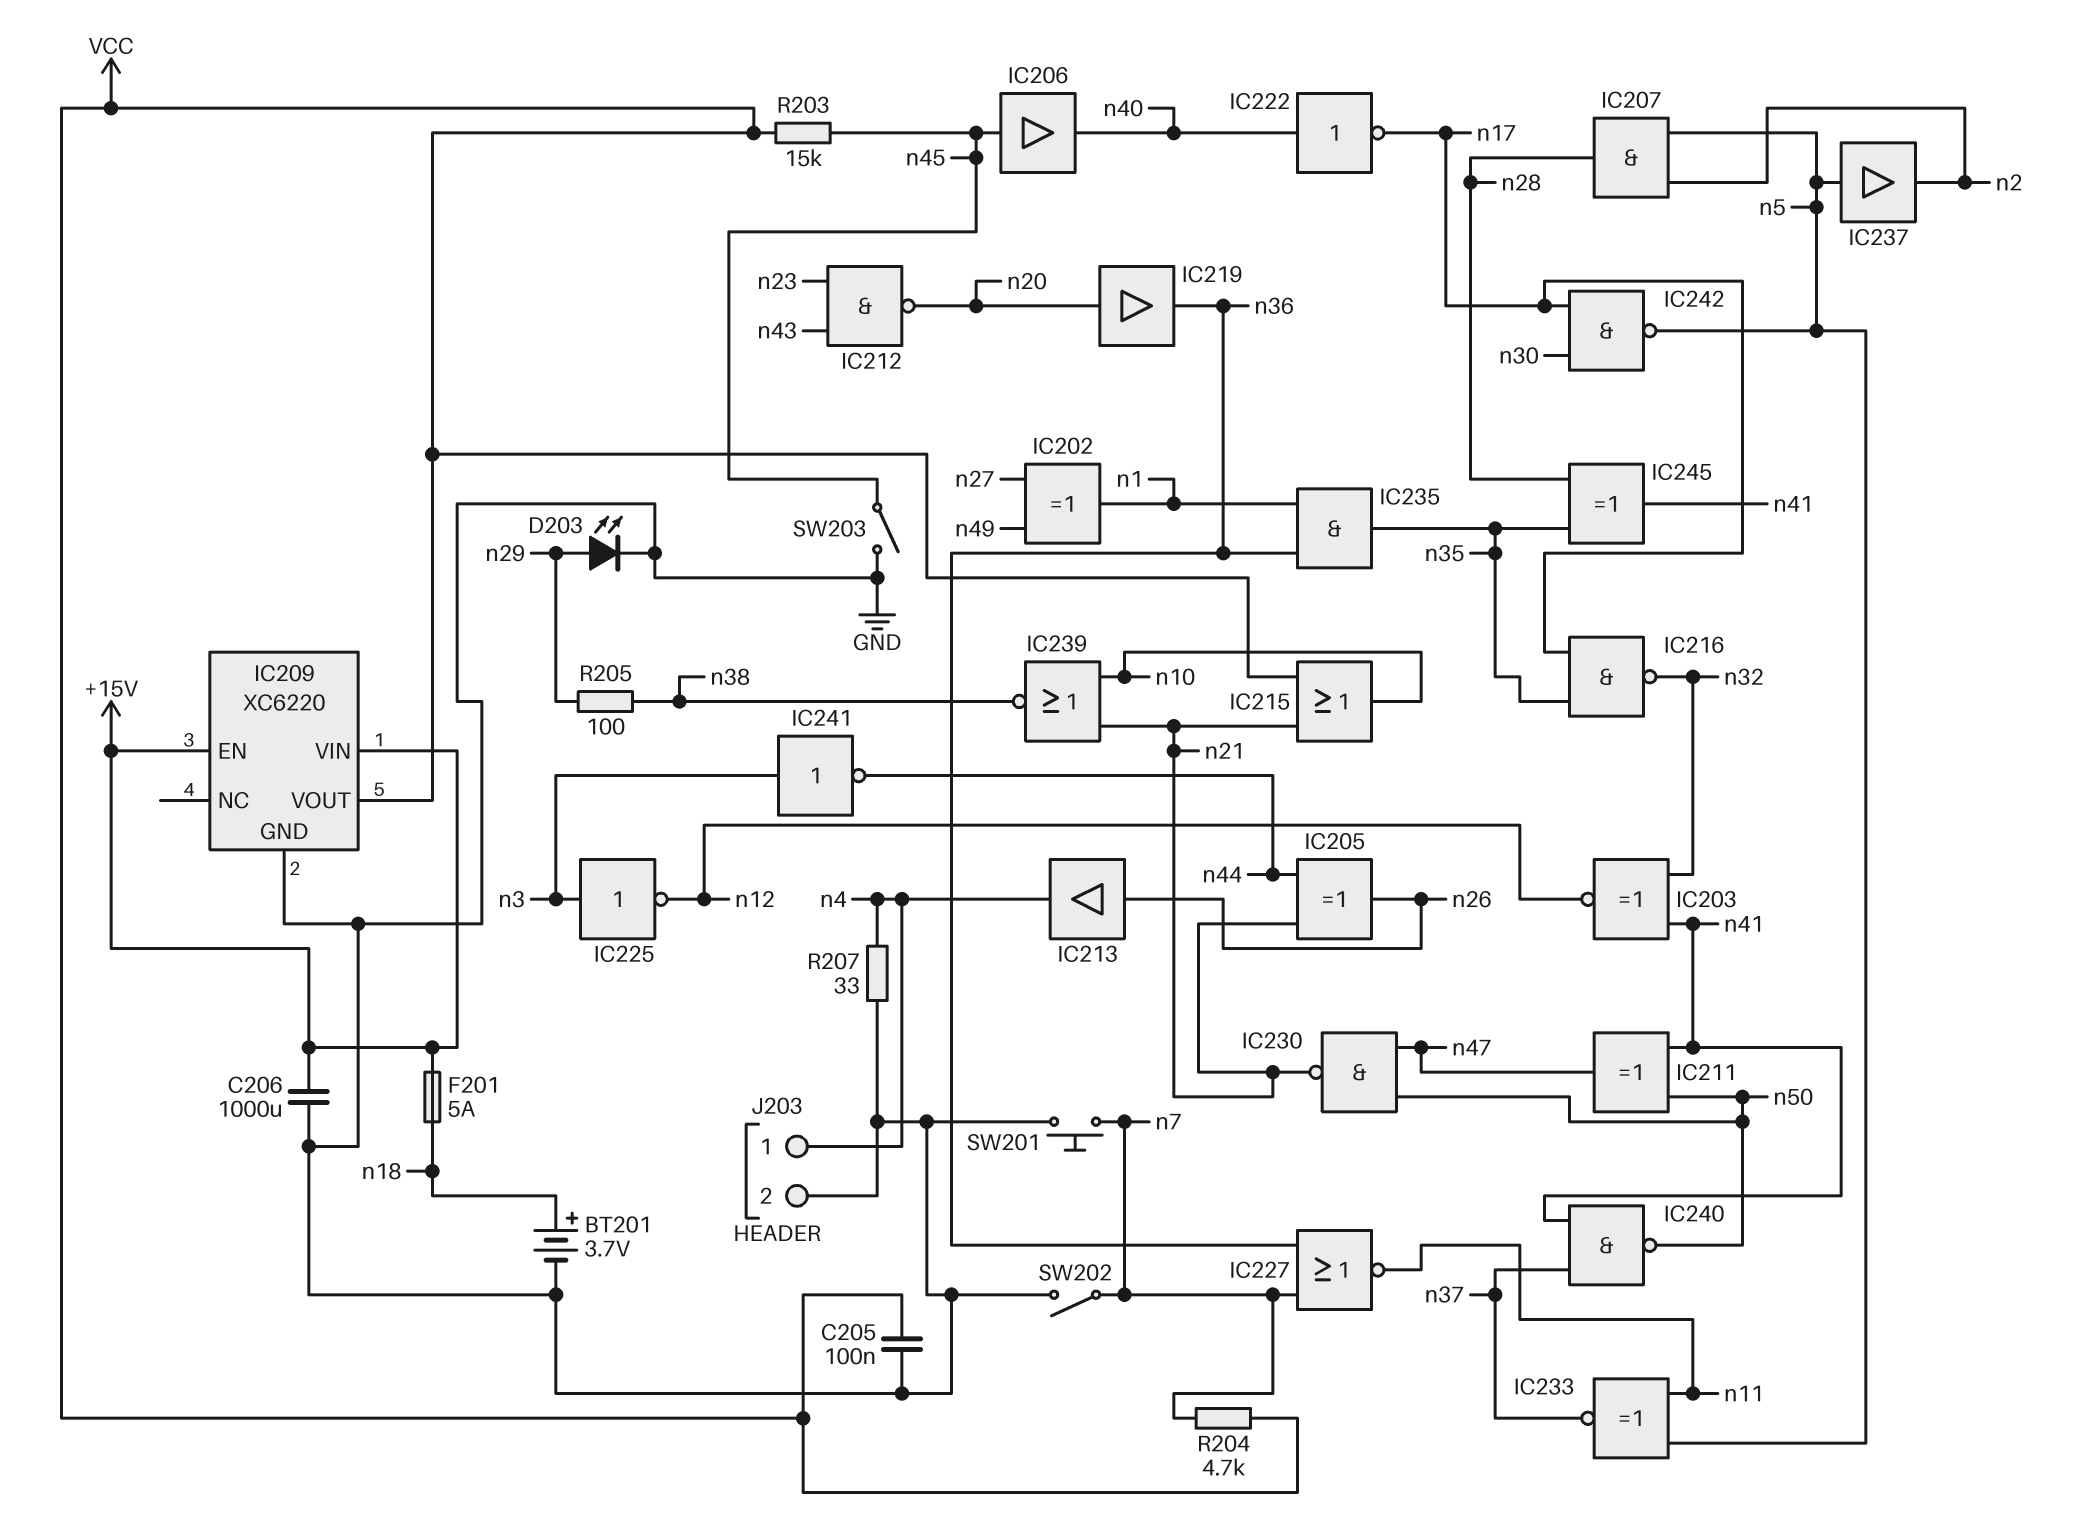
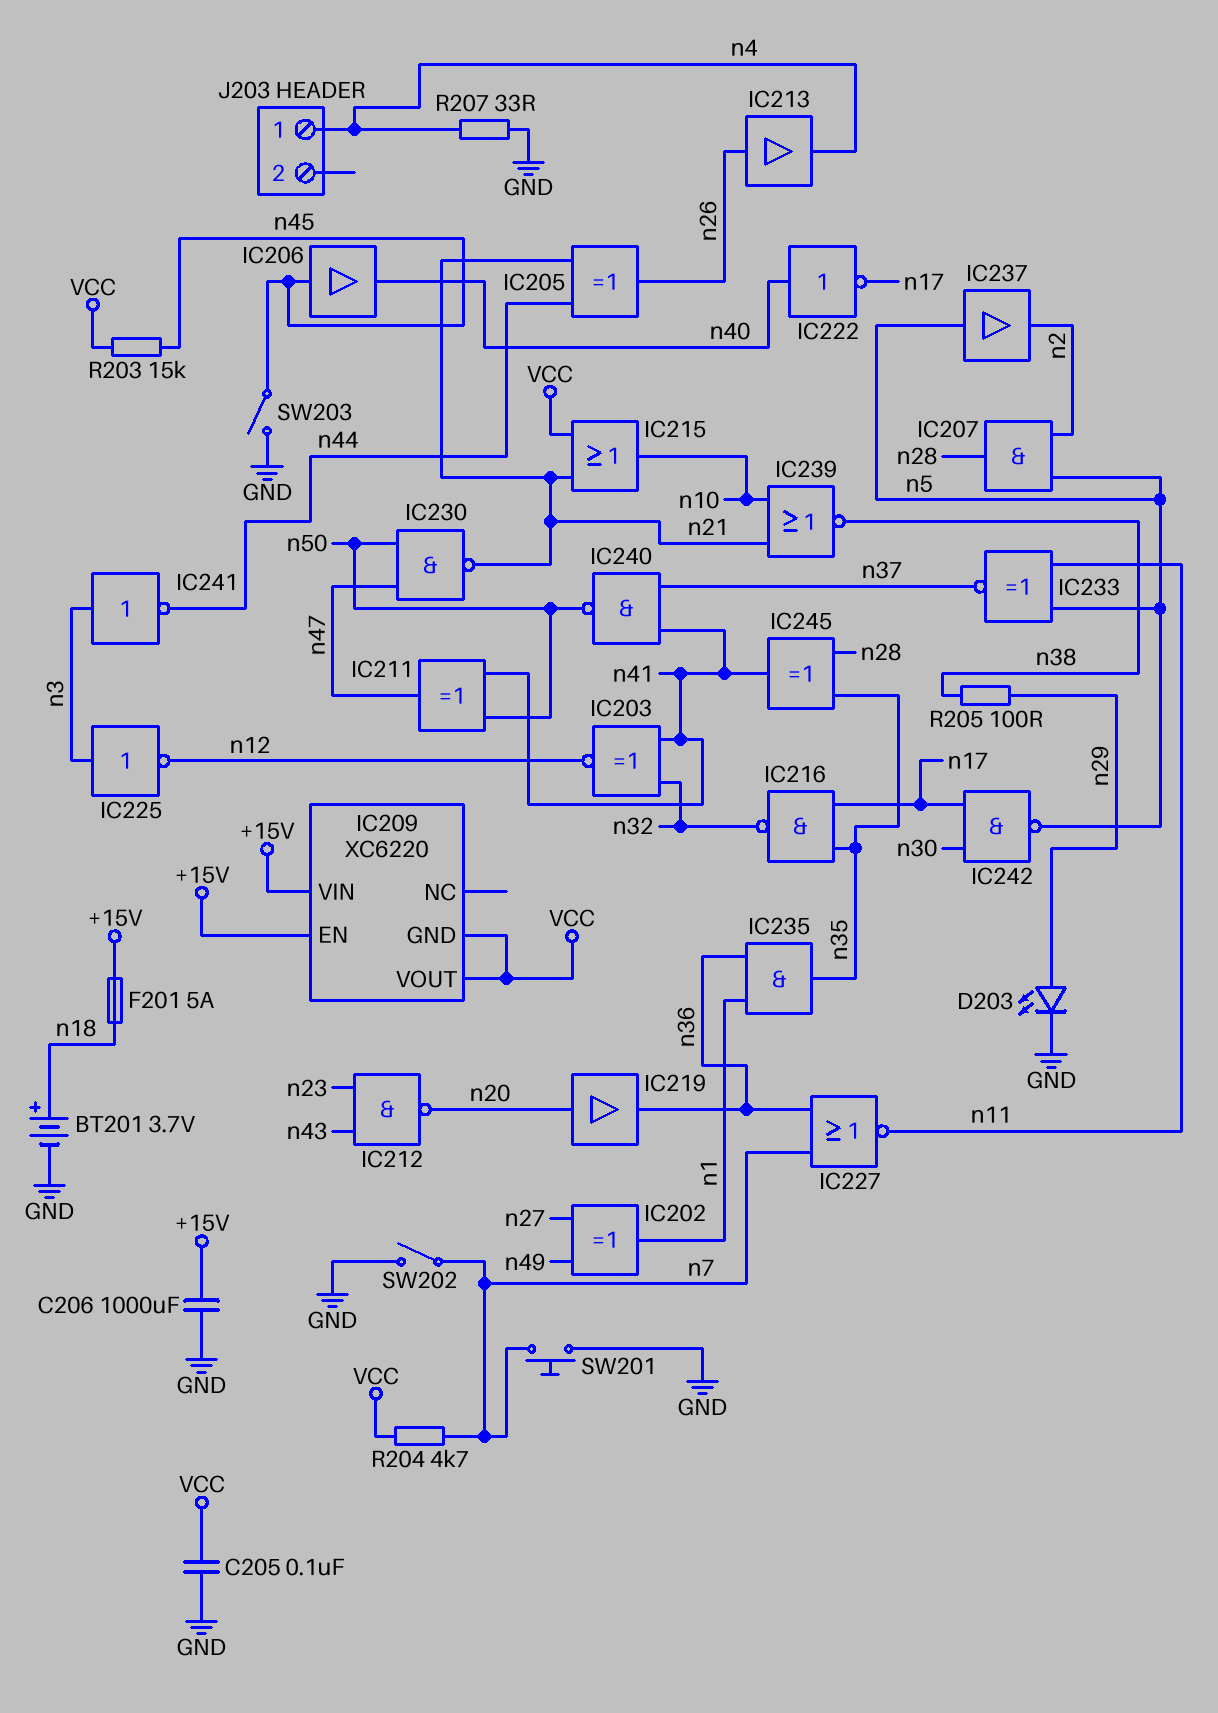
IC209 pin GND: GND -> VCC
J203 pin 2: GND -> none

